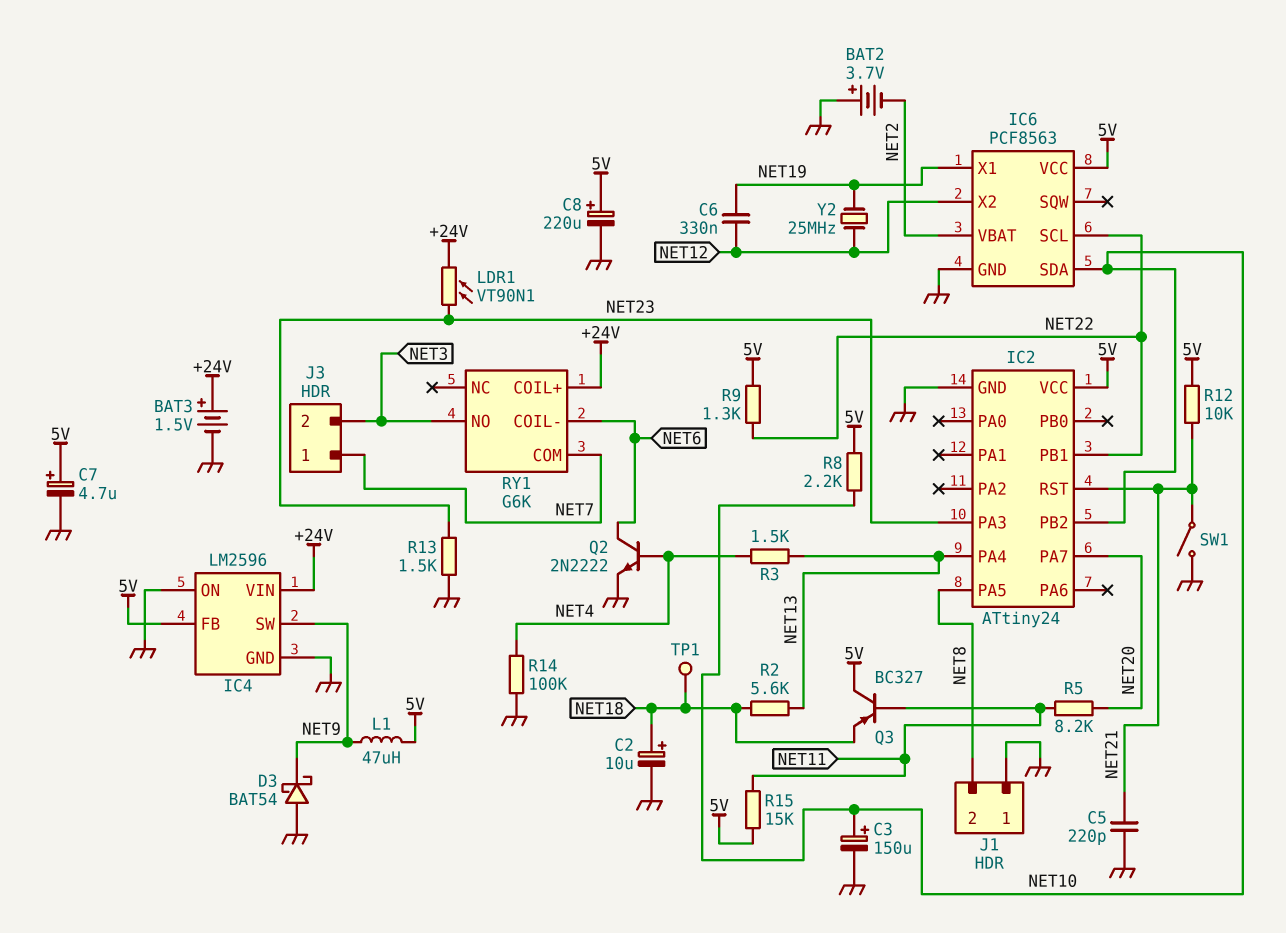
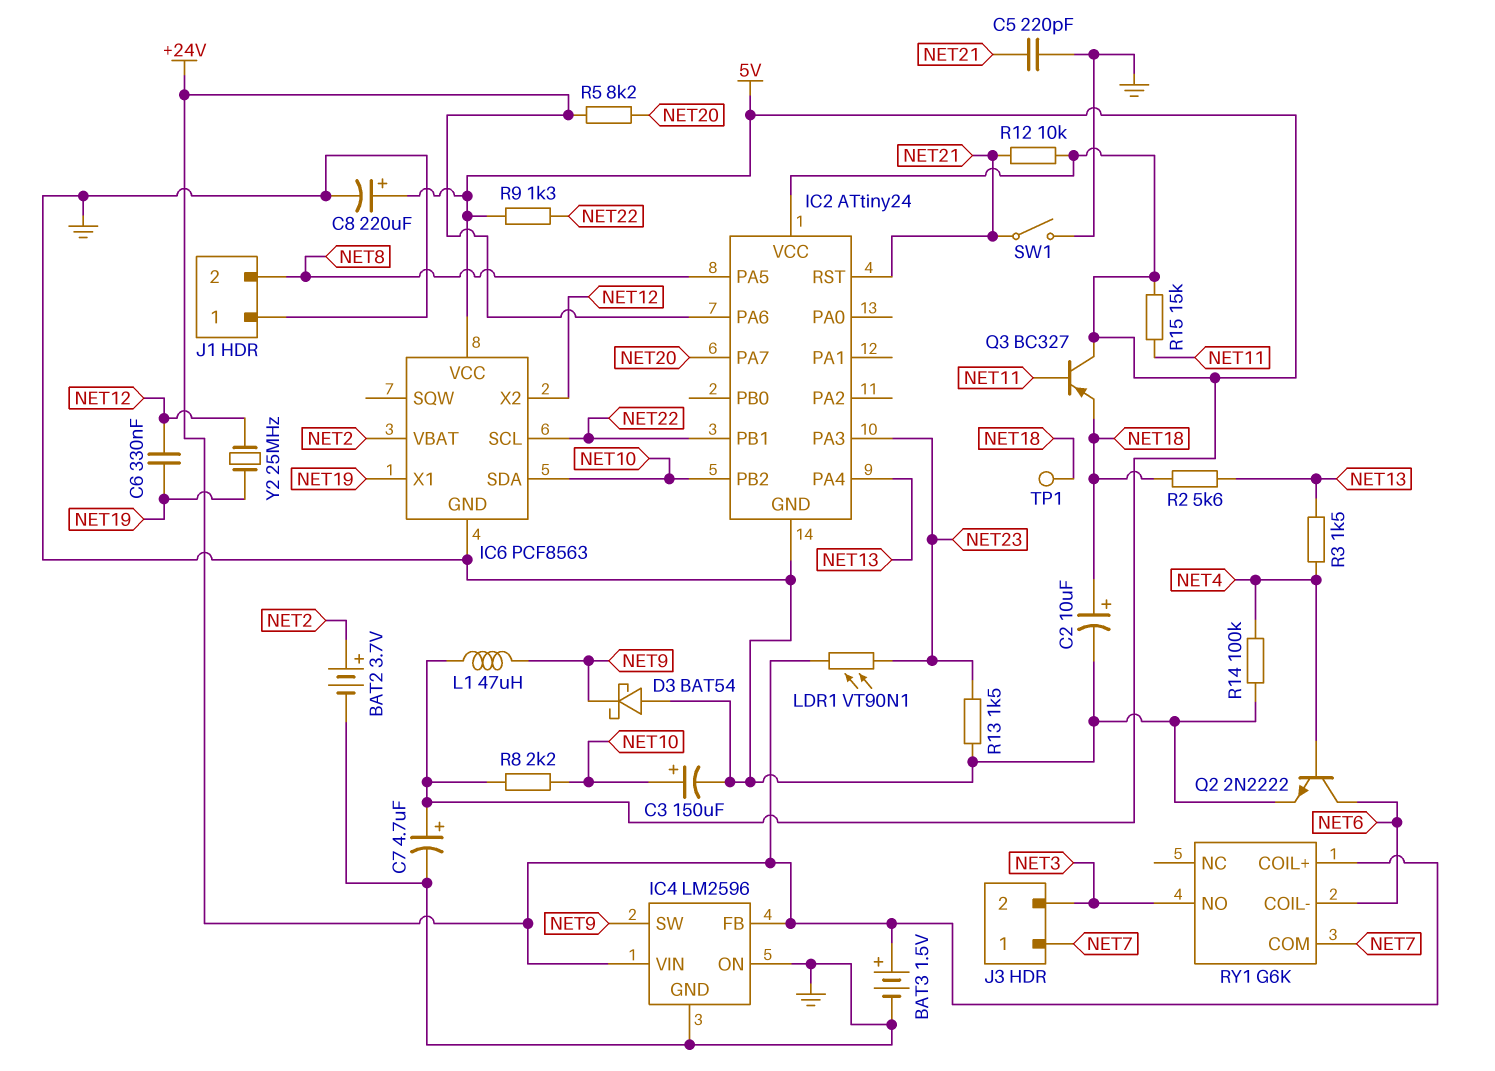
BAT2: 3.7V (plus GND, minus NET2) -> 3.7V (plus NET2, minus GND)
IC2 pin PA6: none -> +24V
IC4 pin FB: 5V -> +24V
R5: 8.2k (NET11, NET20) -> 8.2k (+24V, NET20)

